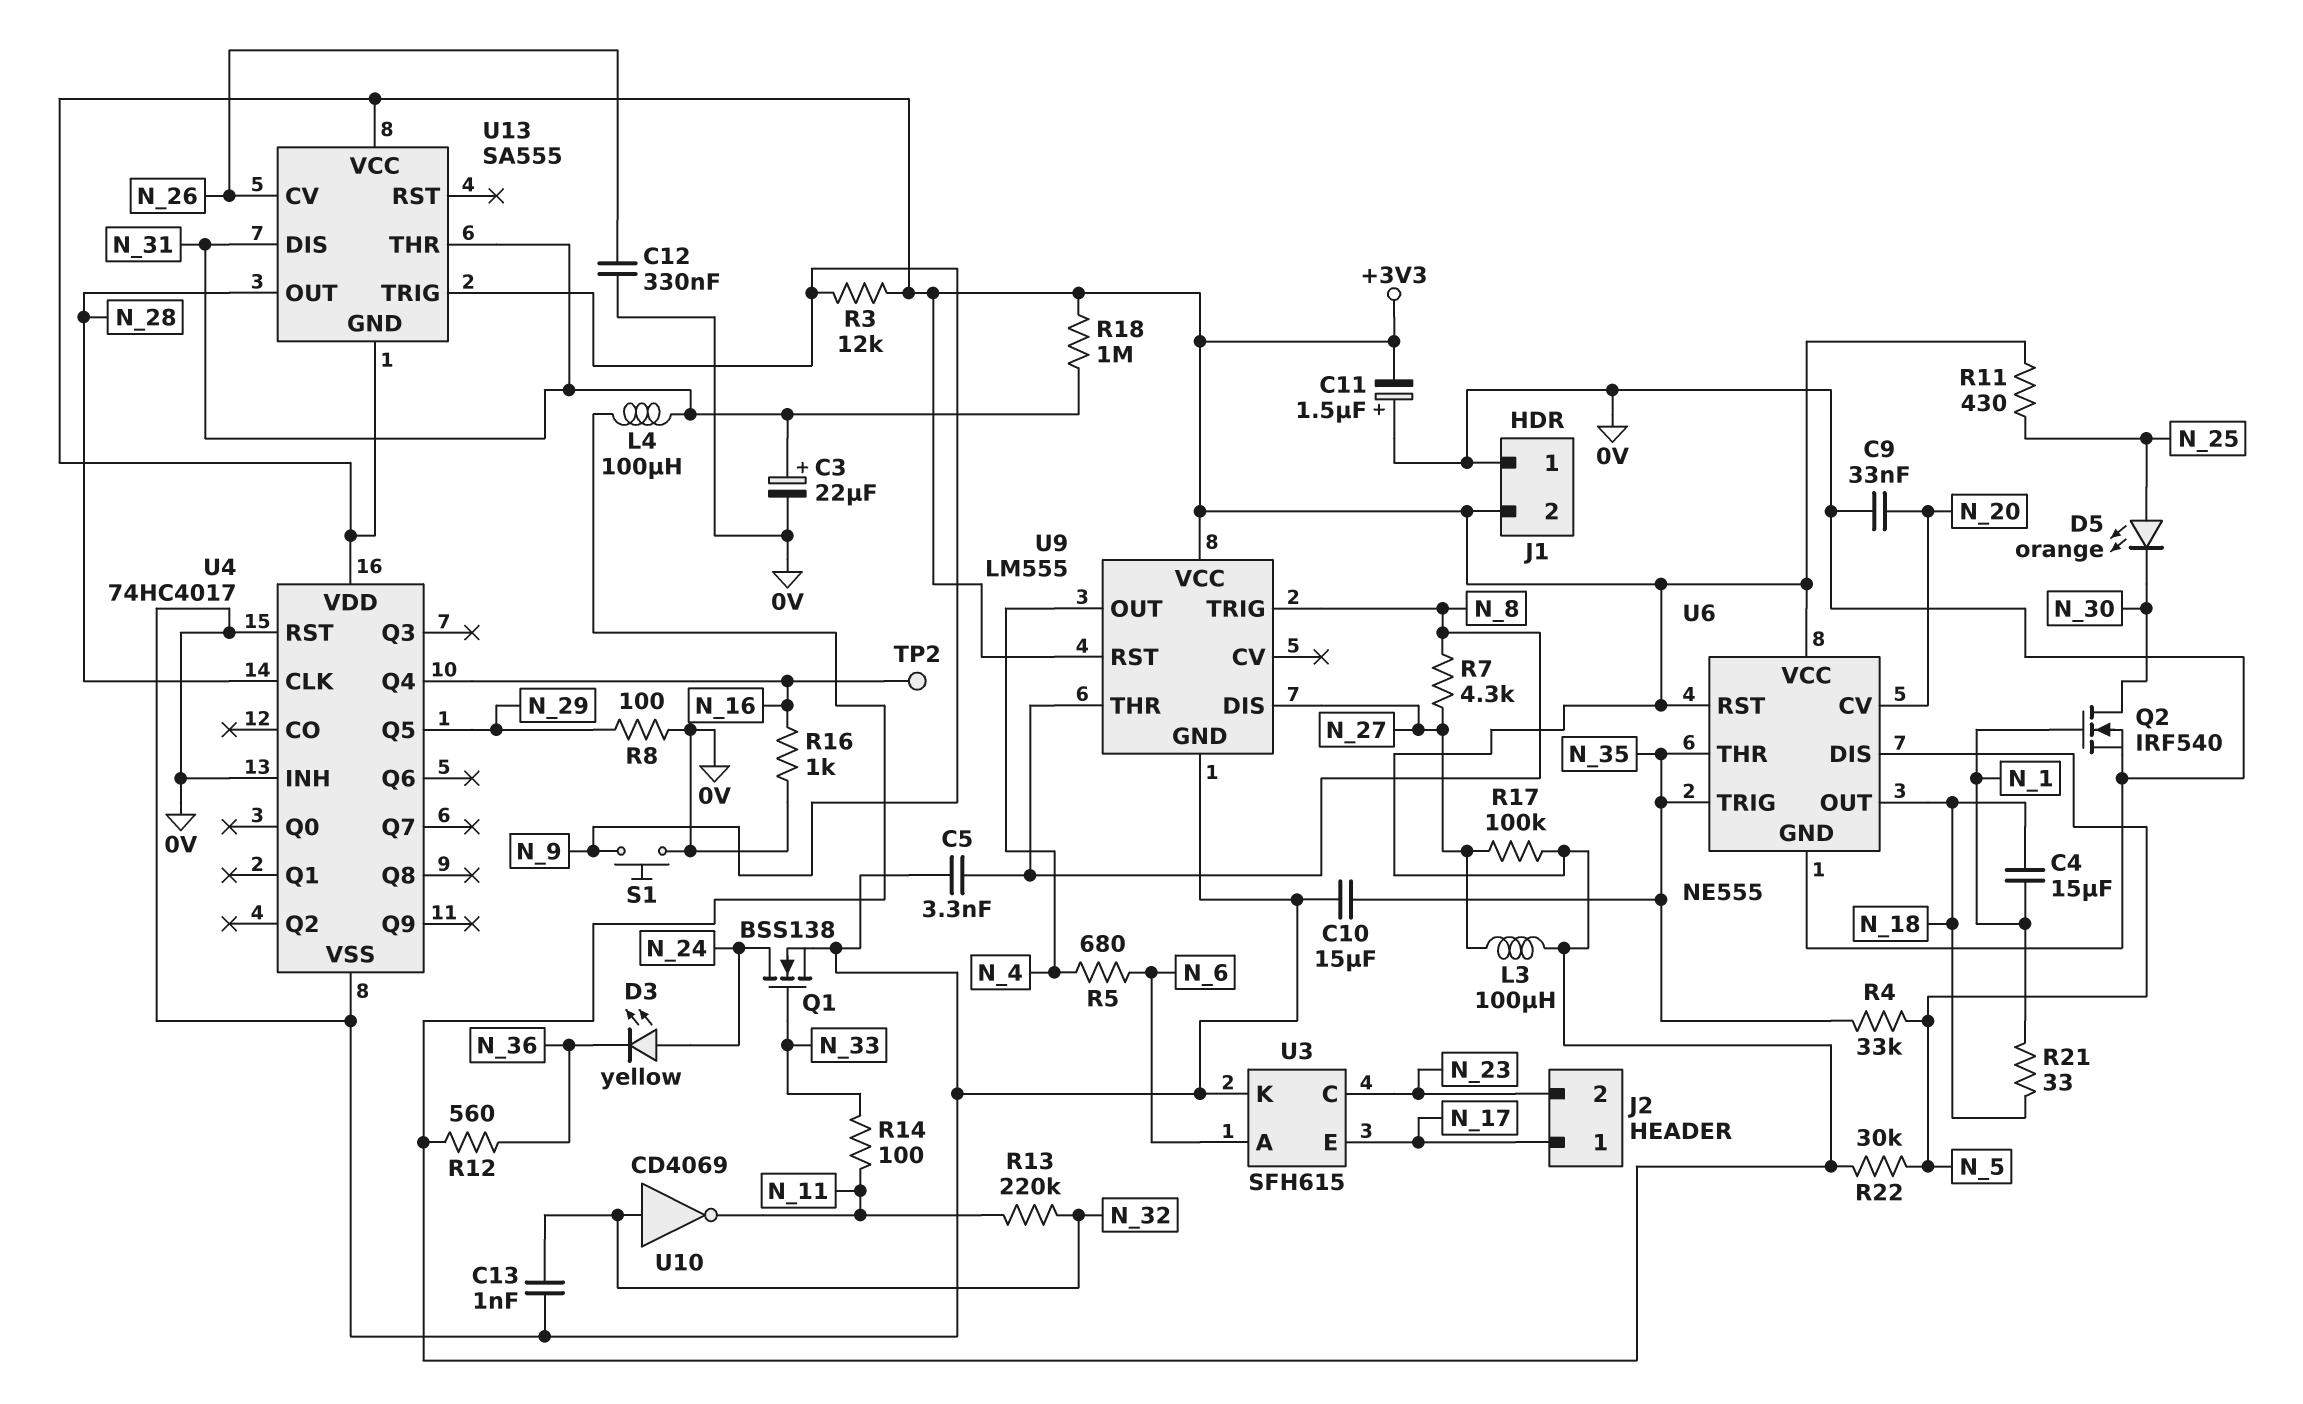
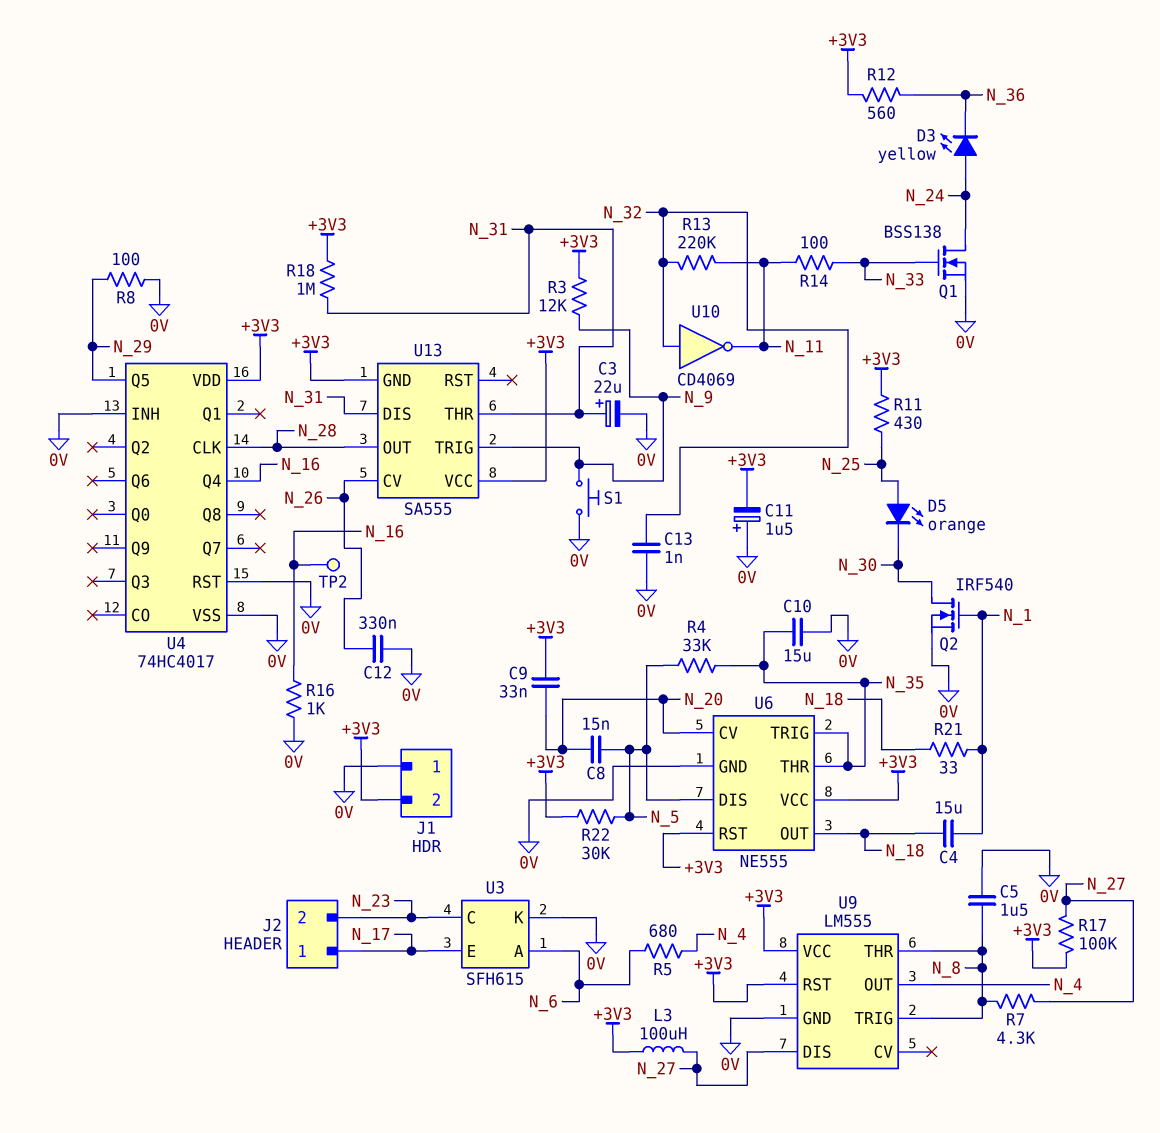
C5: 3.3nF (0V, N_8) -> 1.5uF (0V, N_8)
C8: none -> 15nF (N_5, N_20)
C9: 33nF (0V, N_20) -> 33nF (+3V3, N_20)
L4: 100uH (+3V3, N_31) -> none

